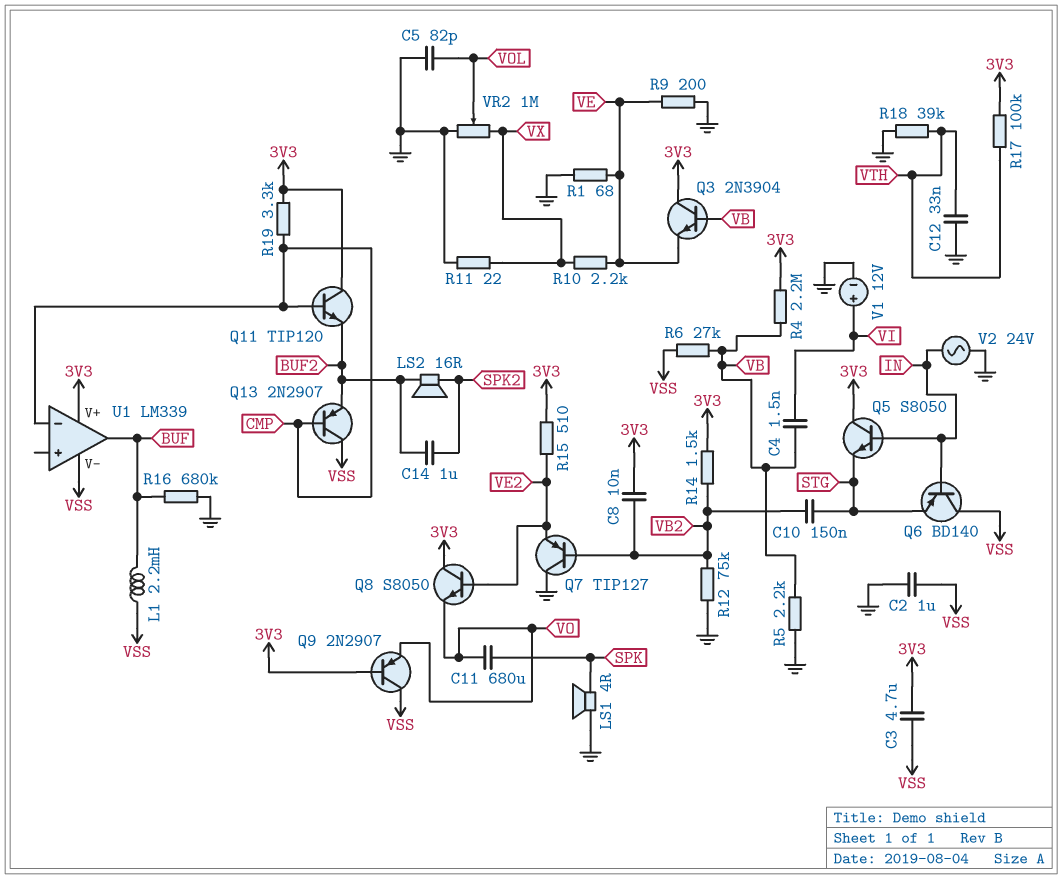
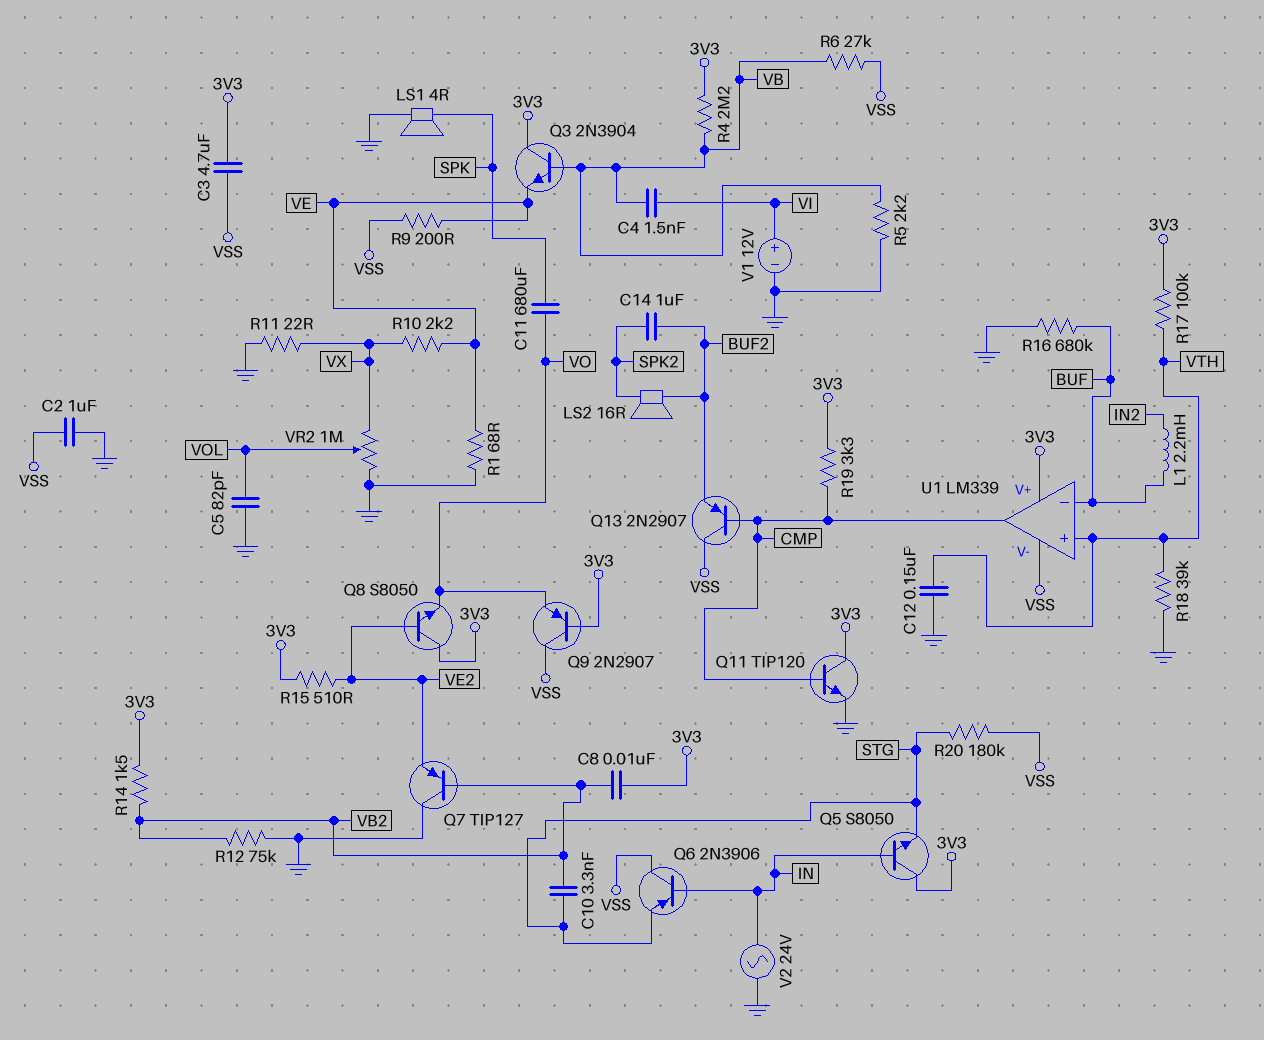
C10: 150nF (STG, VB2) -> 3.3nF (STG, VB2)
C12: 33nF (GND, VTH) -> 150nF (GND, VTH)
L1: 2.2mH (BUF, VSS) -> 2.2mH (BUF, IN2)
Q6: PNP BD140 (B IN, C VSS, E STG) -> PNP 2N3906 (B IN, C VSS, E STG)
Q11: NPN TIP120 (B CMP, C 3V3, E BUF2) -> NPN TIP120 (B CMP, C 3V3, E GND)
R9: 200 (GND, VE) -> 200 (VE, VSS)
R20: none -> 180k (STG, VSS)
U1 pin in+: none -> VTH
U1 pin in-: CMP -> BUF
U1 pin out: BUF -> CMP

